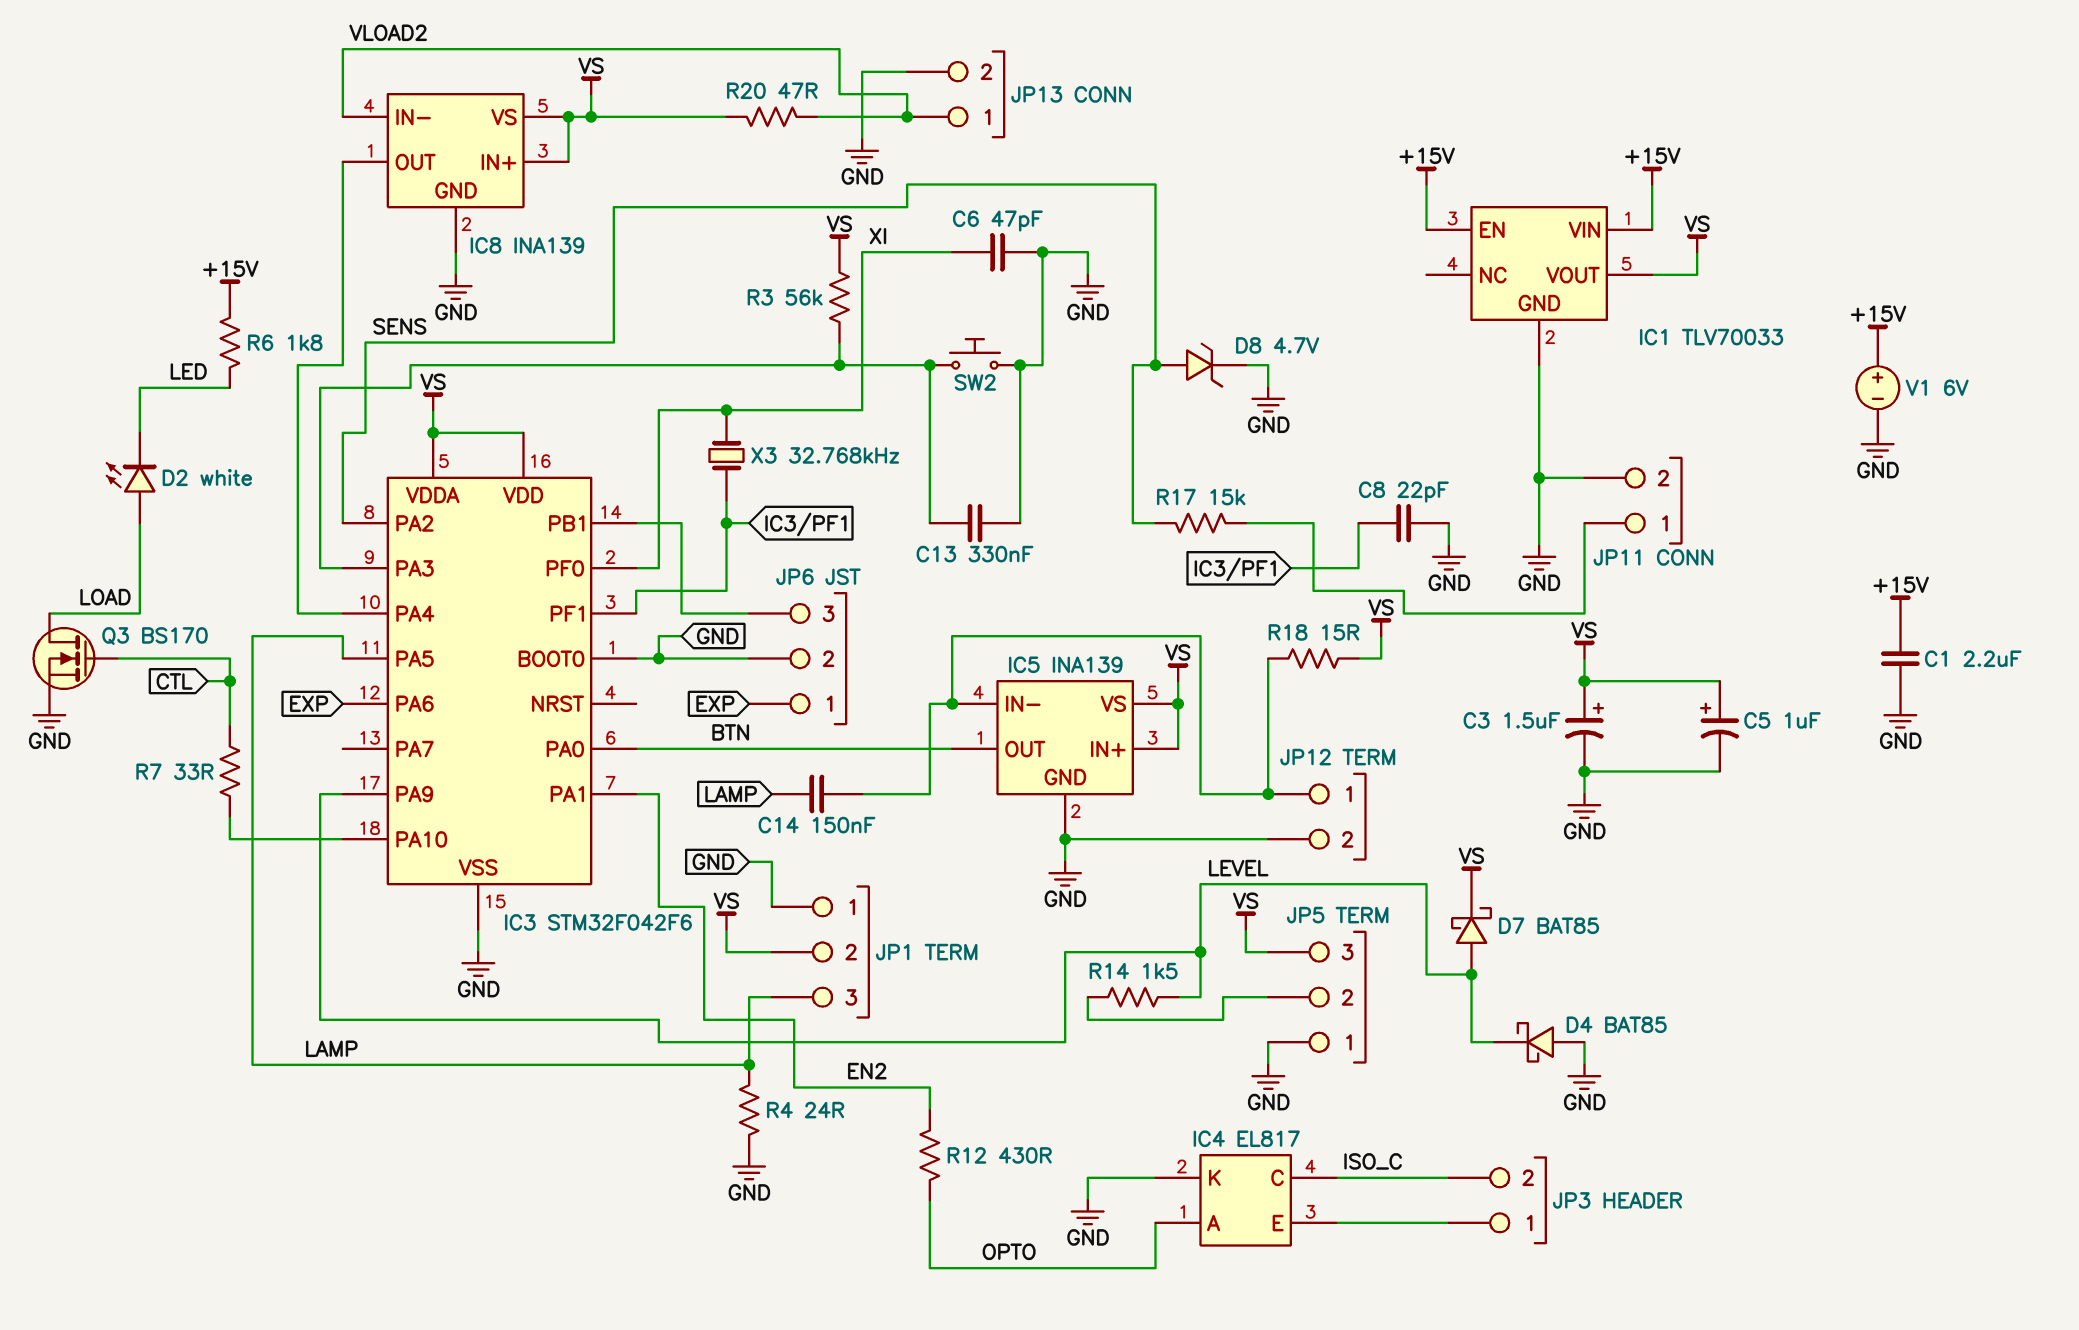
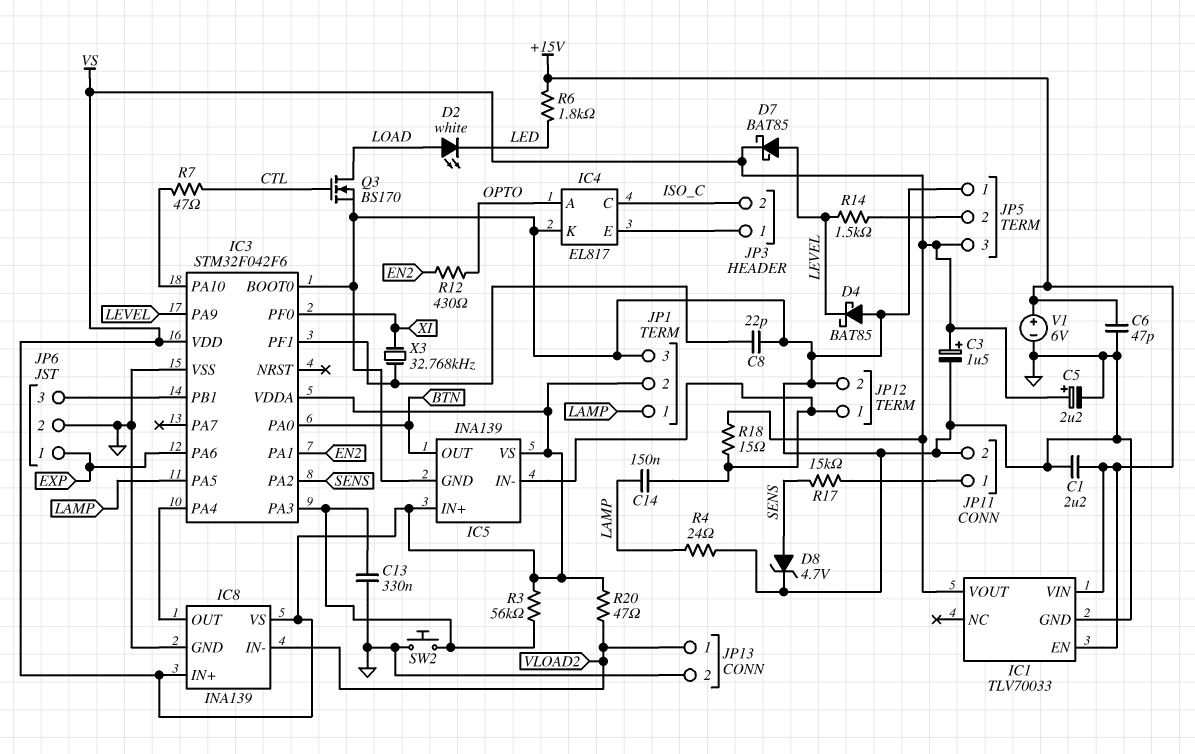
C5: 1uF (plus VS, minus GND) -> 2.2uF (plus VS, minus GND)
C6: 47pF (GND, XI) -> 47pF (+15V, GND)
JP1 pin 1: GND -> LAMP
JP1 pin 3: LAMP -> GND
R7: 33 (CTL, IC3/PA10) -> 47 (CTL, IC3/PA10)

